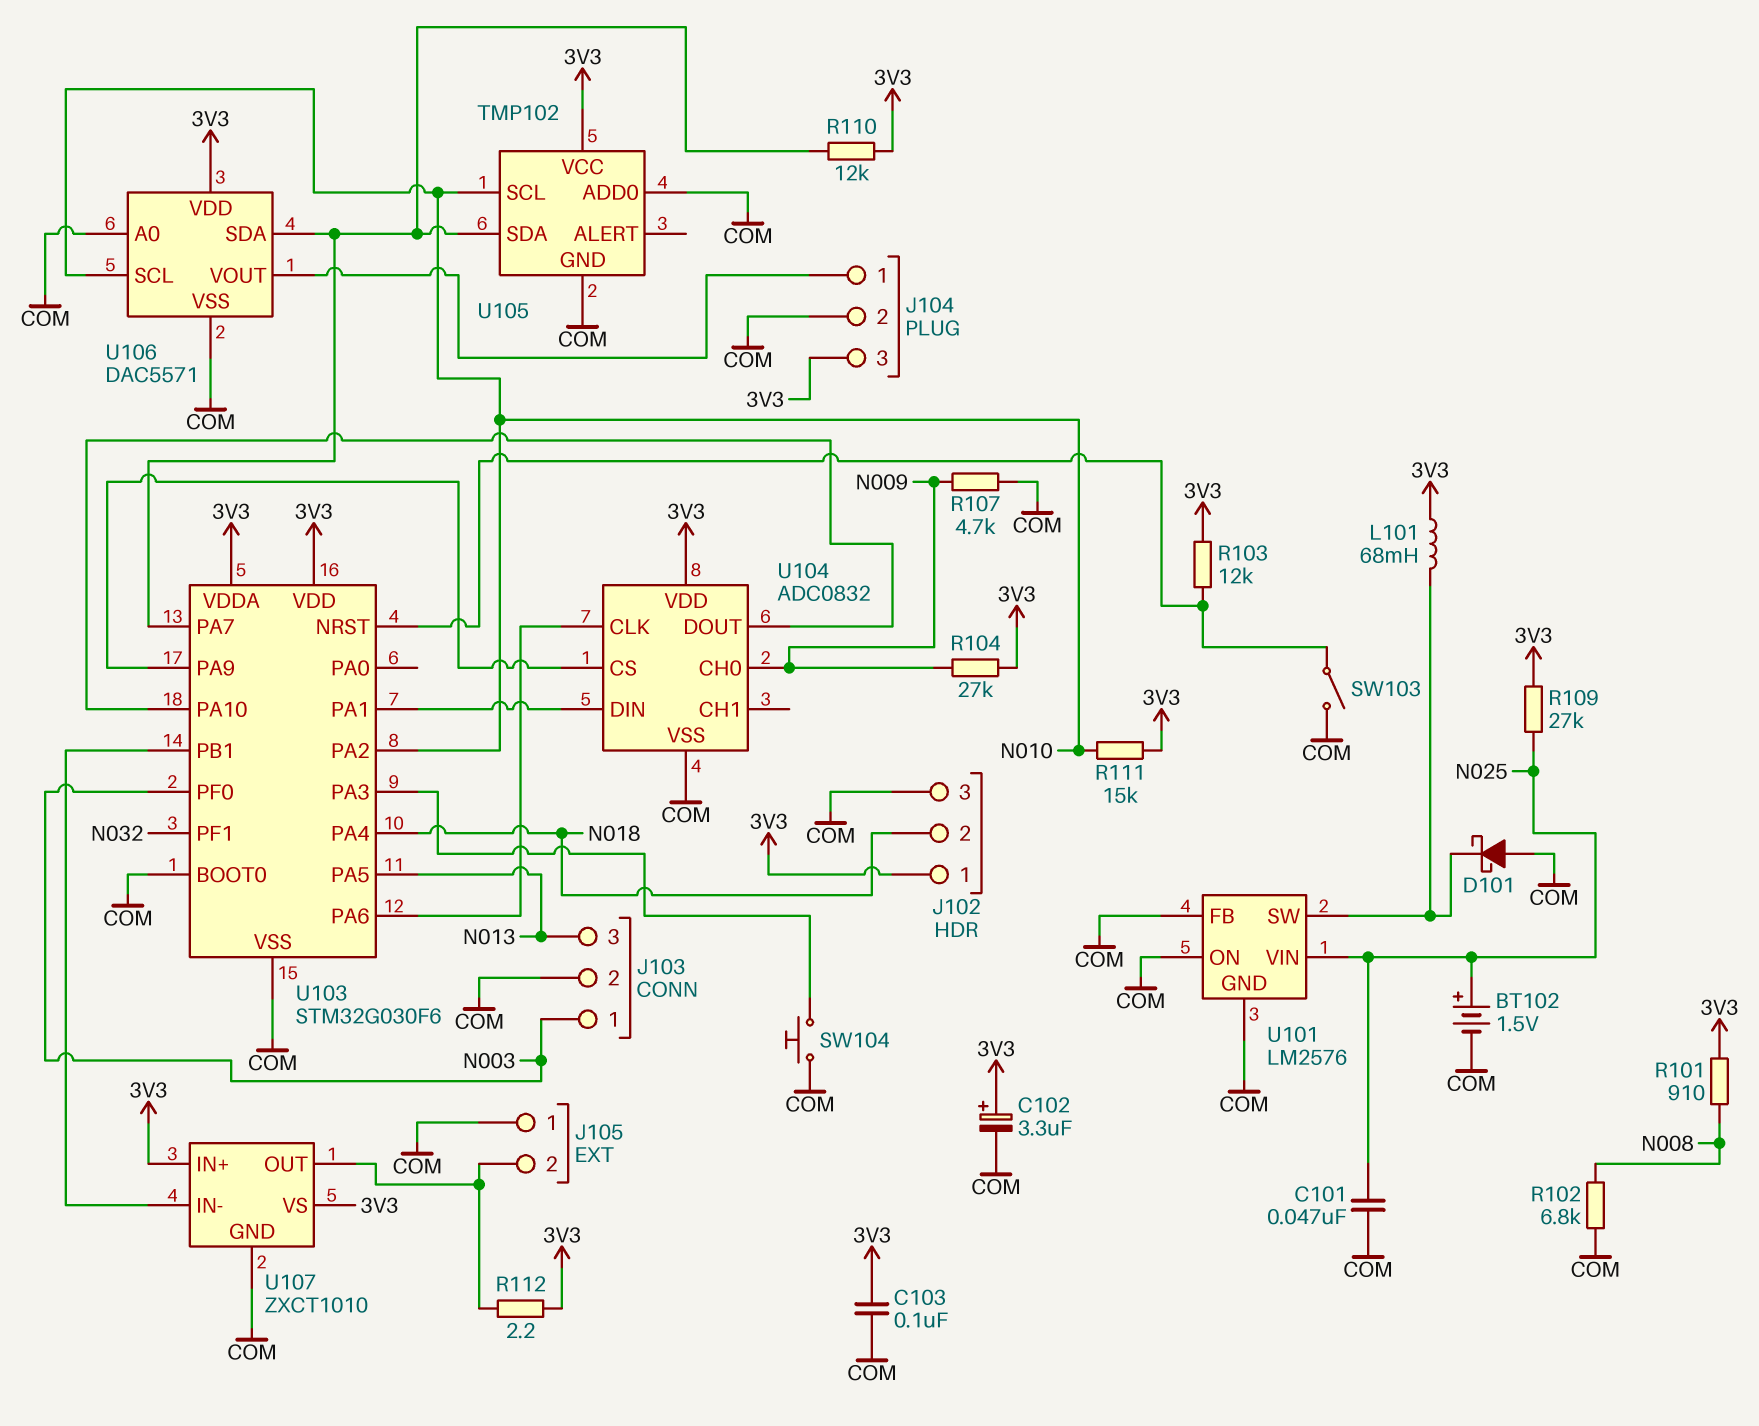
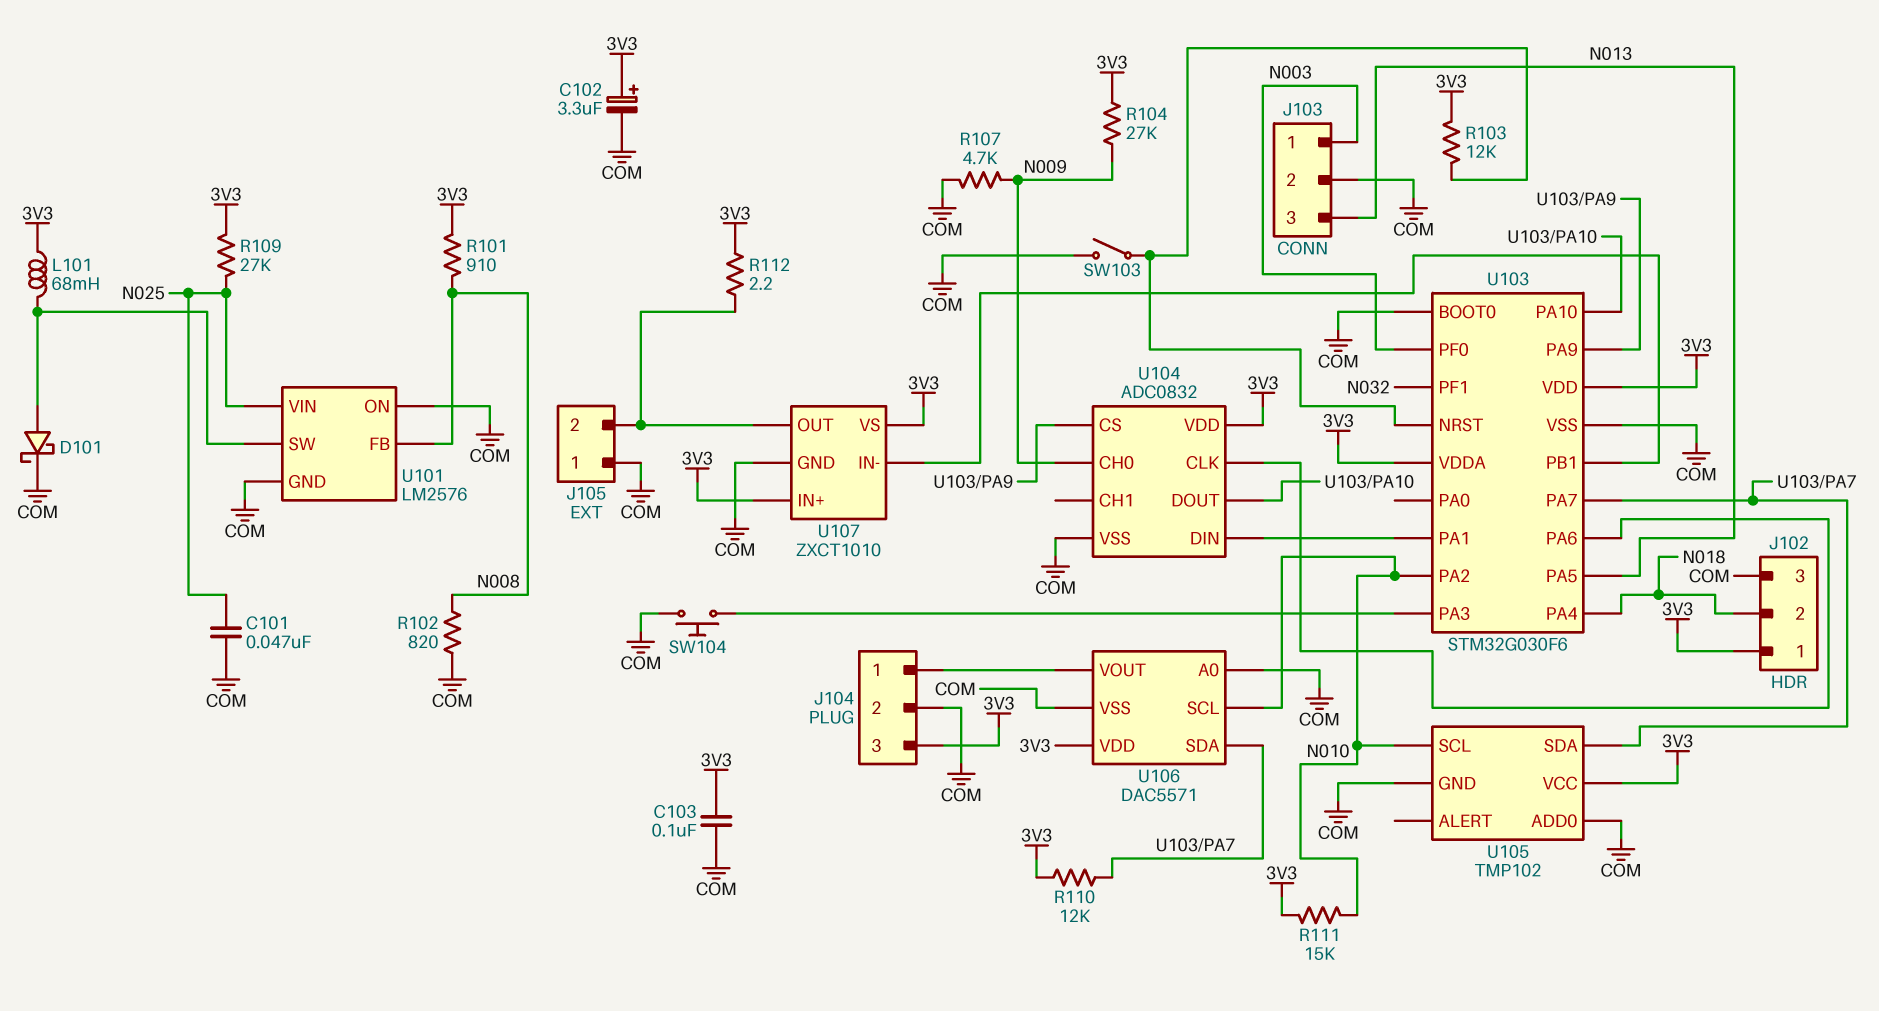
BT102: 1.5V (plus N025, minus COM) -> none
D101: schottky (A COM, K U101/SW) -> schottky (A U101/SW, K COM)
R102: 6.8k (COM, N008) -> 820 (COM, N008)
U101 pin FB: COM -> N008

